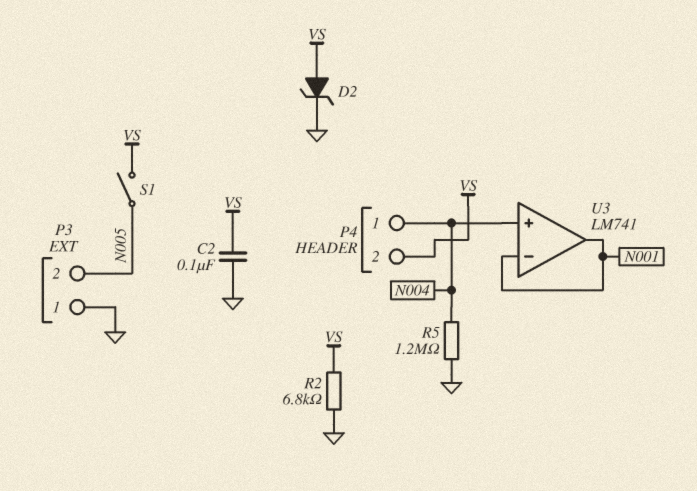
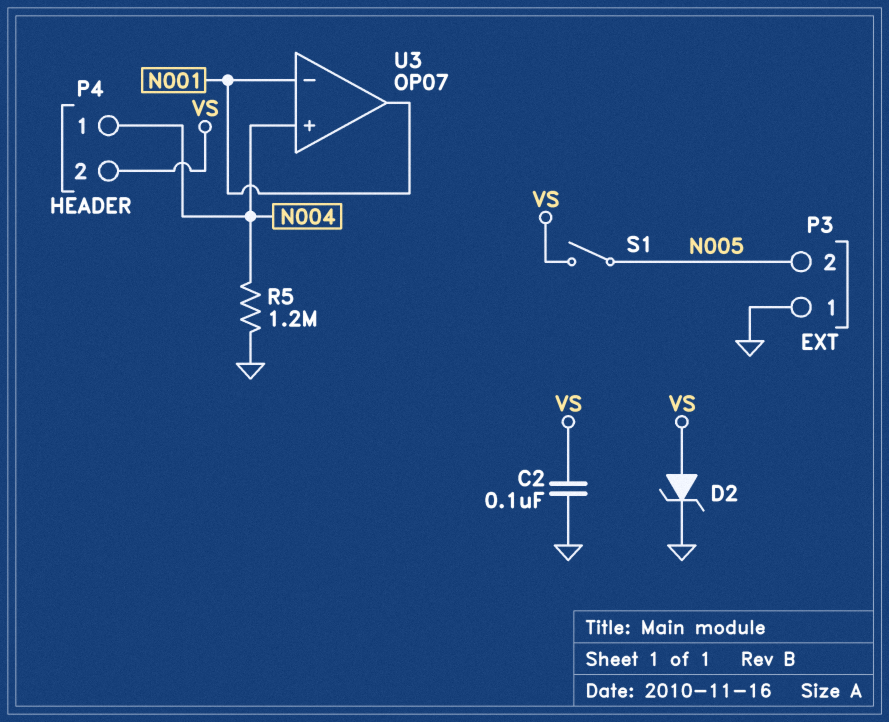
R2: 6.8k (GND, VS) -> none
U3: LM741 -> OP07

